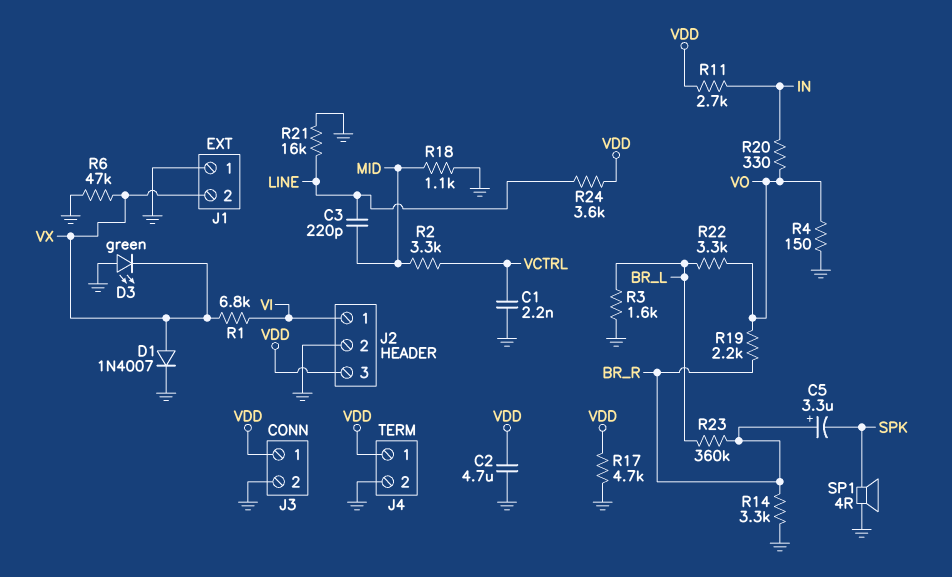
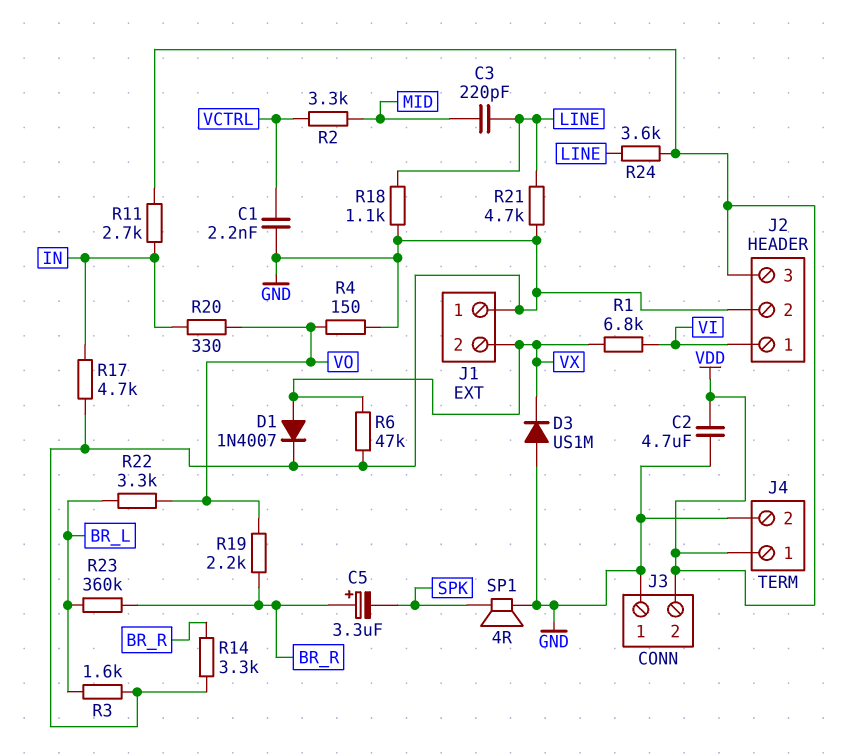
D3: LED green (A GND, K VX) -> diode US1M (A GND, K VX)
J3 pin 1: VDD -> GND
J3 pin 2: GND -> VDD
R17: 4.7k (GND, VDD) -> 4.7k (GND, IN)
R18: 1.1k (GND, MID) -> 1.1k (GND, LINE)
R21: 16k (GND, LINE) -> 4.7k (GND, LINE)

